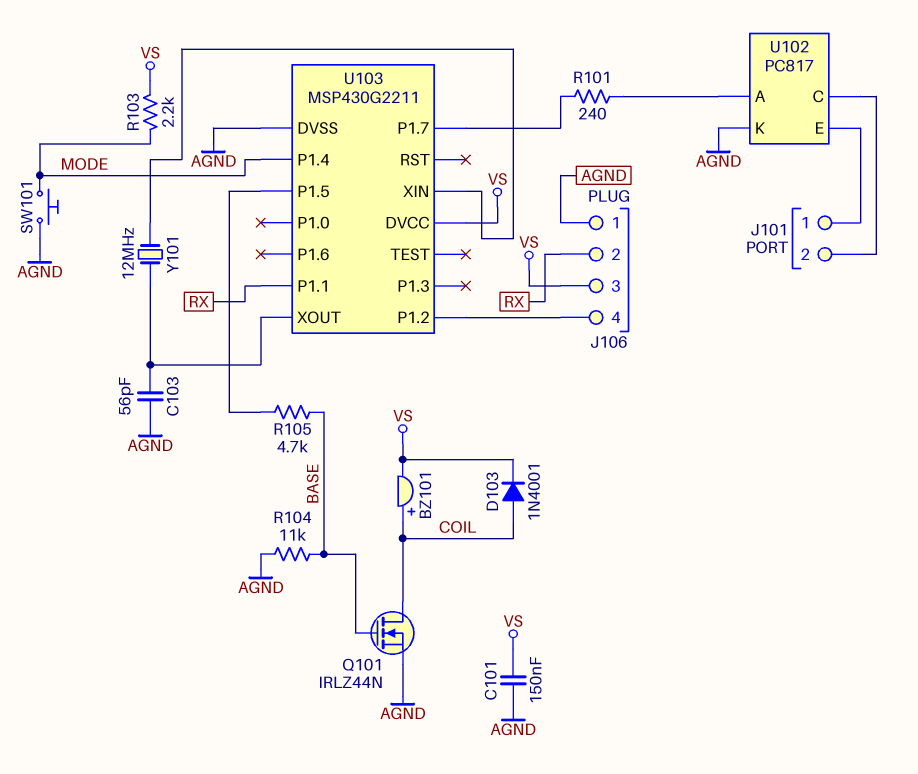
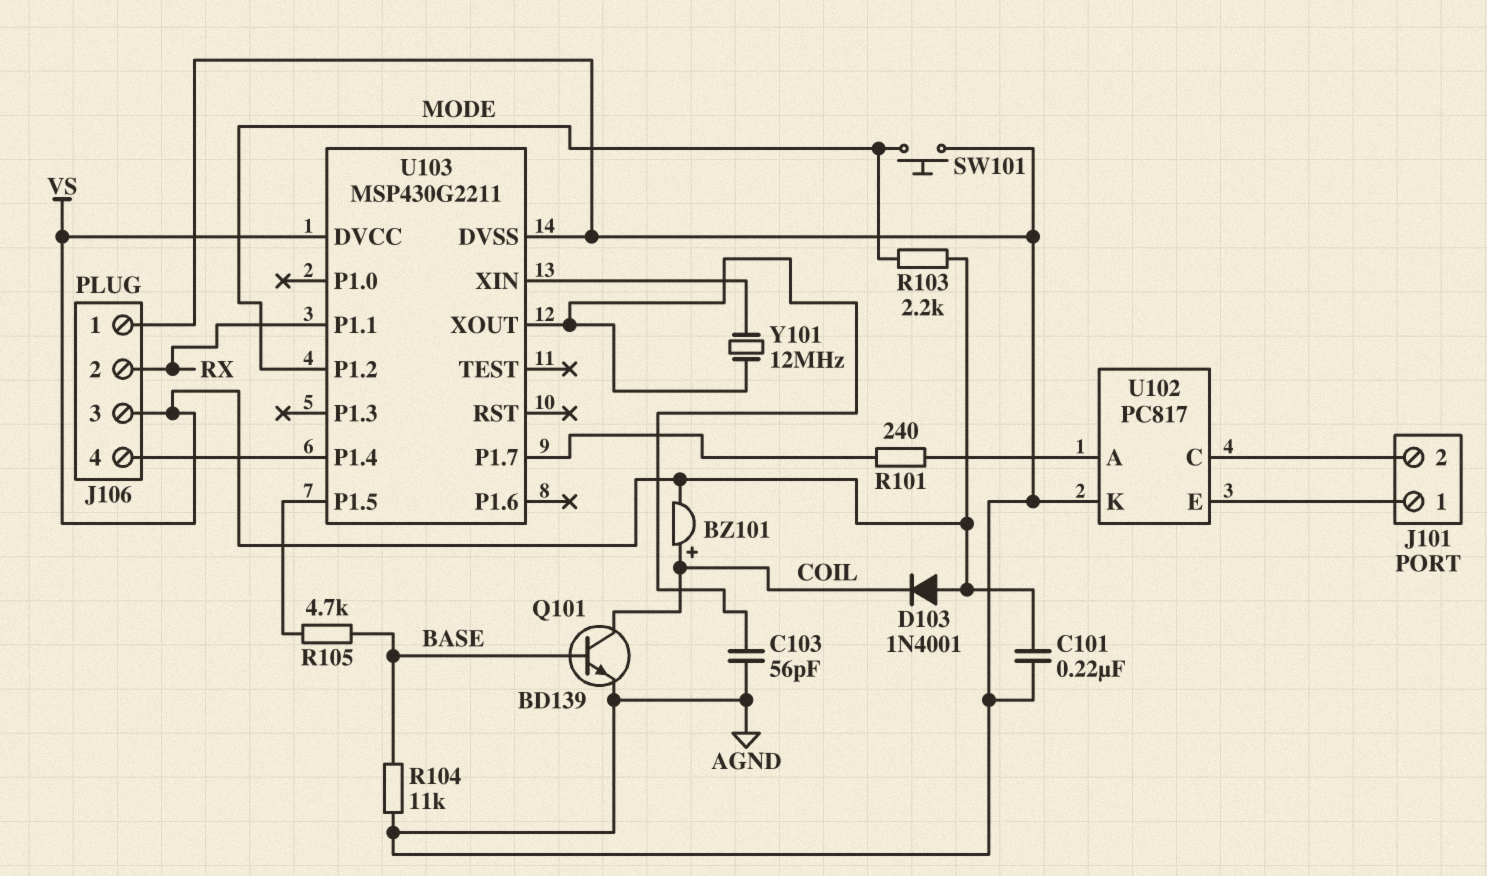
C101: 150nF (AGND, VS) -> 220nF (AGND, VS)
D103: diode 1N4001 (A COIL, K VS) -> diode 1N4001 (A VS, K COIL)
Q101: NMOS IRLZ44N (G BASE, D COIL, S AGND) -> NPN BD139 (B BASE, C COIL, E AGND)
U103 pin P1.2: J106/4 -> MODE
U103 pin P1.4: MODE -> J106/4

